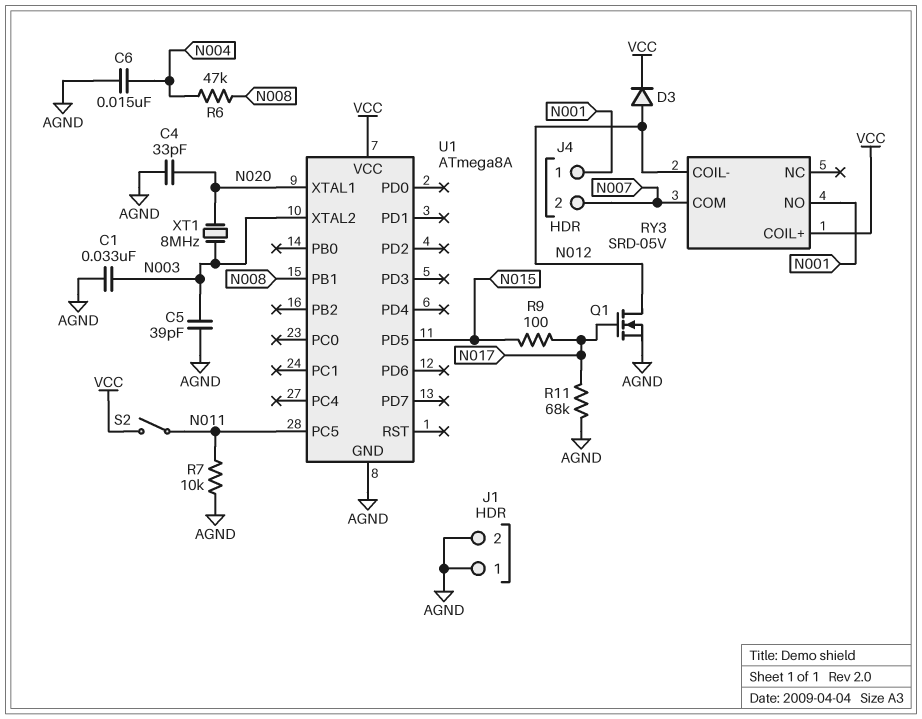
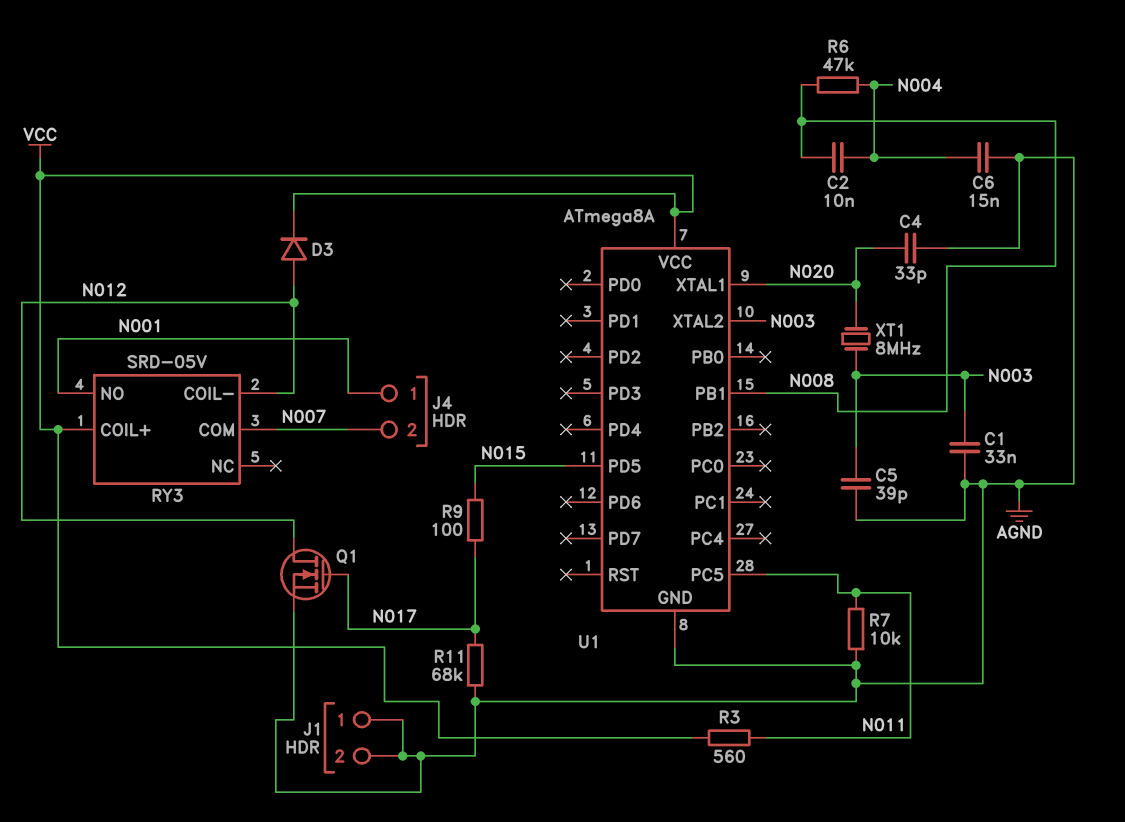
C2: none -> 10nF (N004, N008)
R3: none -> 560 (N011, VCC)
S2: switch (N011, VCC) -> none

